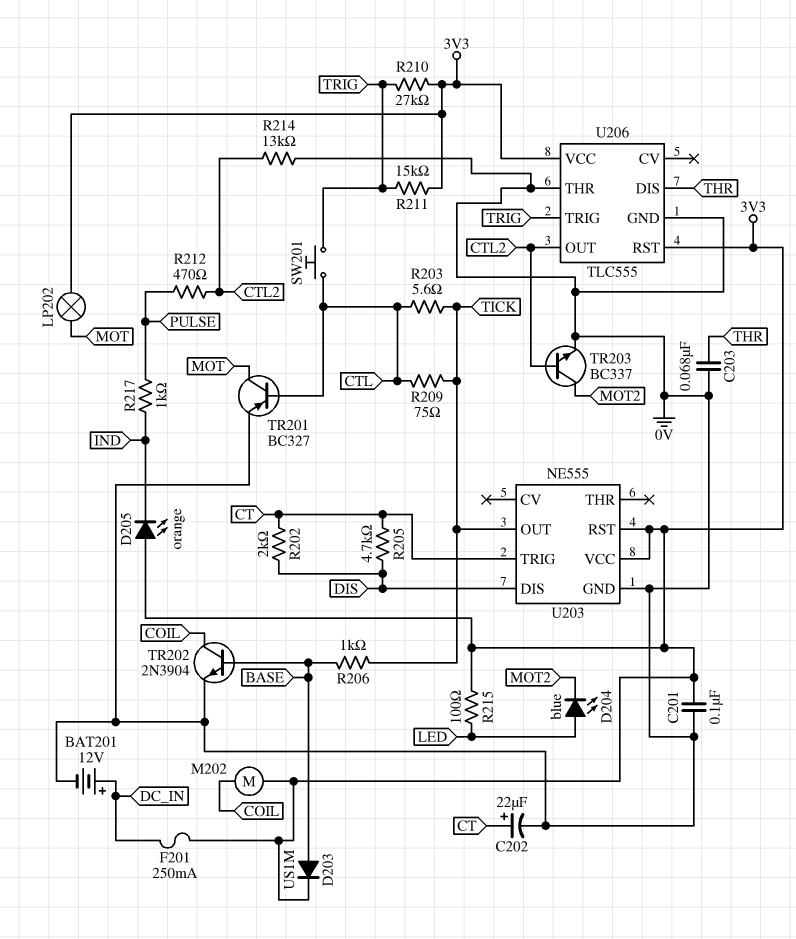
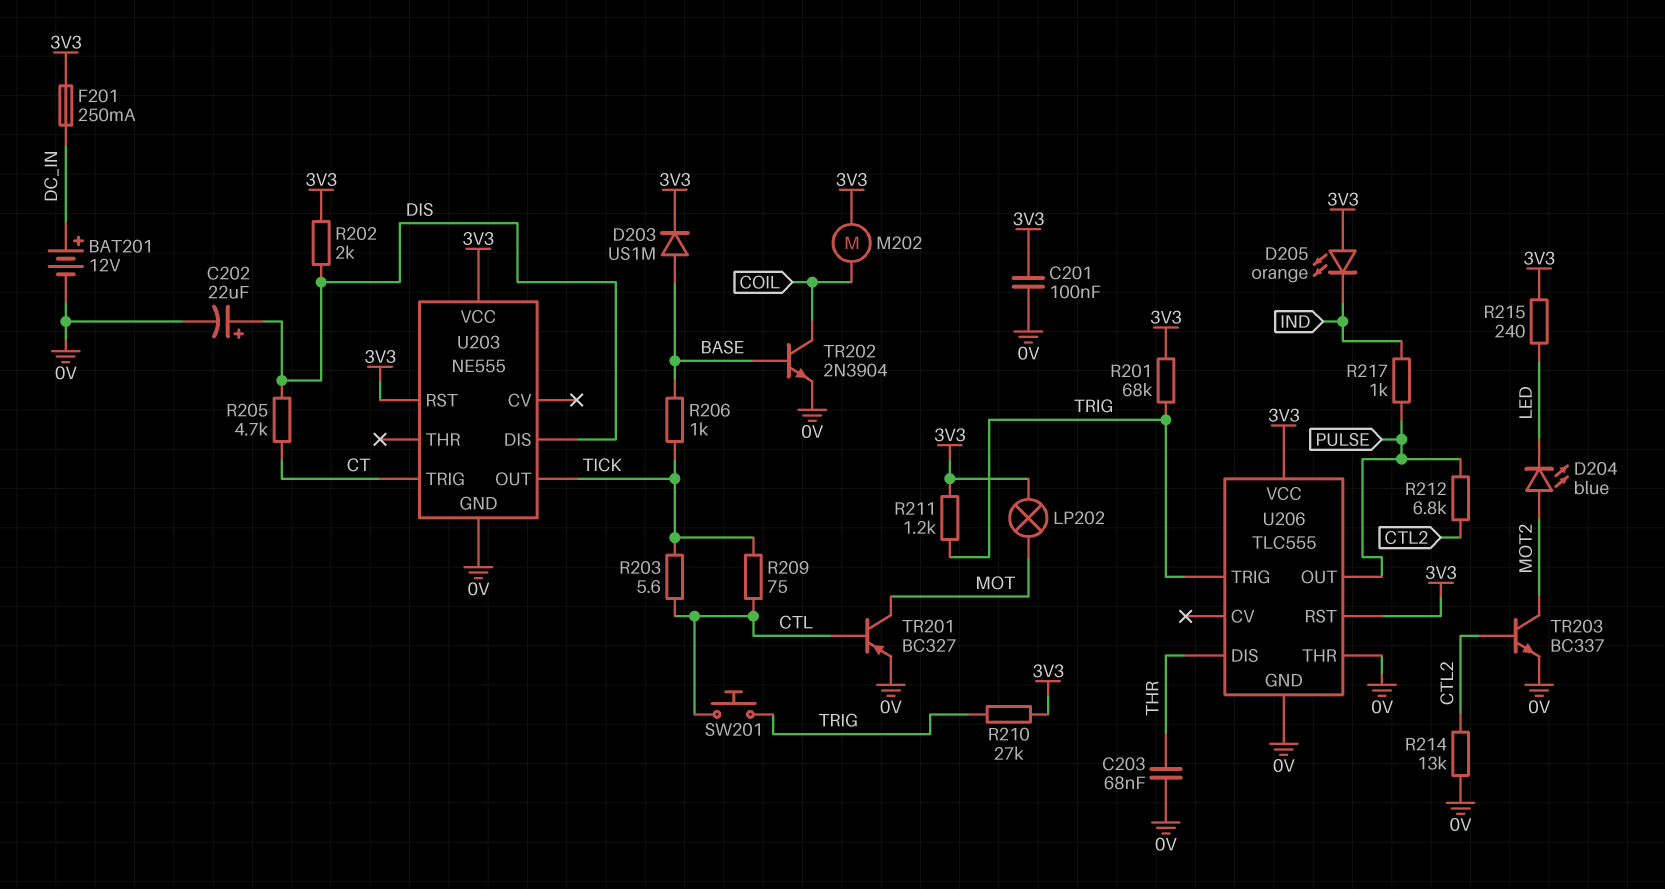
C202: 22uF (plus CT, minus 0V) -> 22uF (plus DIS, minus 0V)
D204: LED blue (A LED, K MOT2) -> LED blue (A MOT2, K LED)
R201: none -> 68k (3V3, TRIG)
R202: 2k (CT, DIS) -> 2k (3V3, DIS)
R211: 15k (3V3, TRIG) -> 1.2k (3V3, TRIG)
R212: 470 (CTL2, PULSE) -> 6.8k (CTL2, PULSE)
R215: 100 (3V3, LED) -> 240 (3V3, LED)
U206 pin OUT: CTL2 -> PULSE

